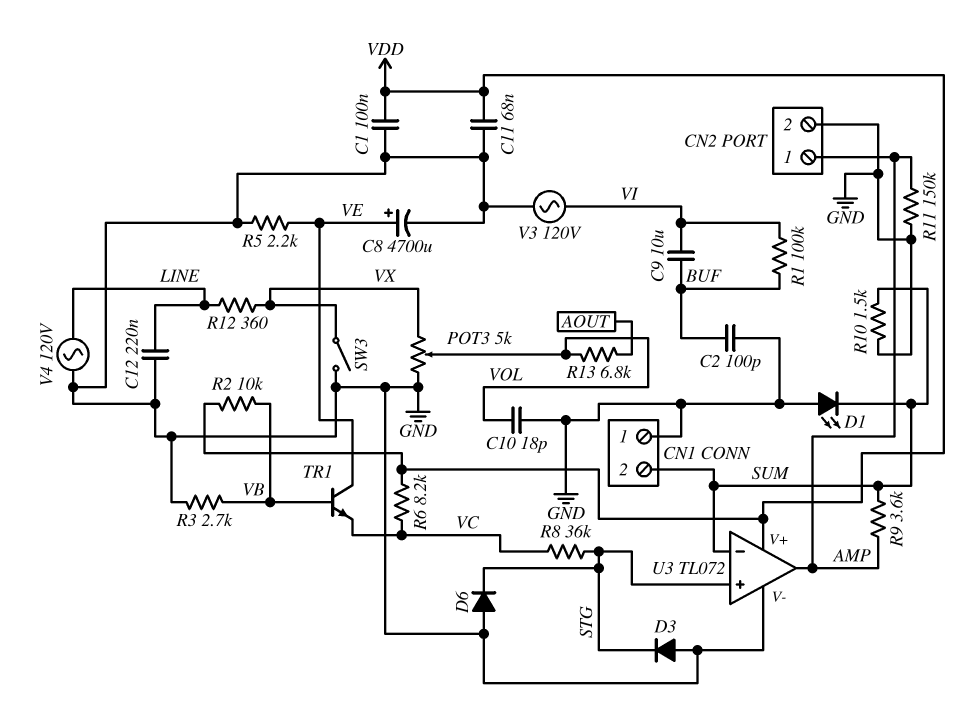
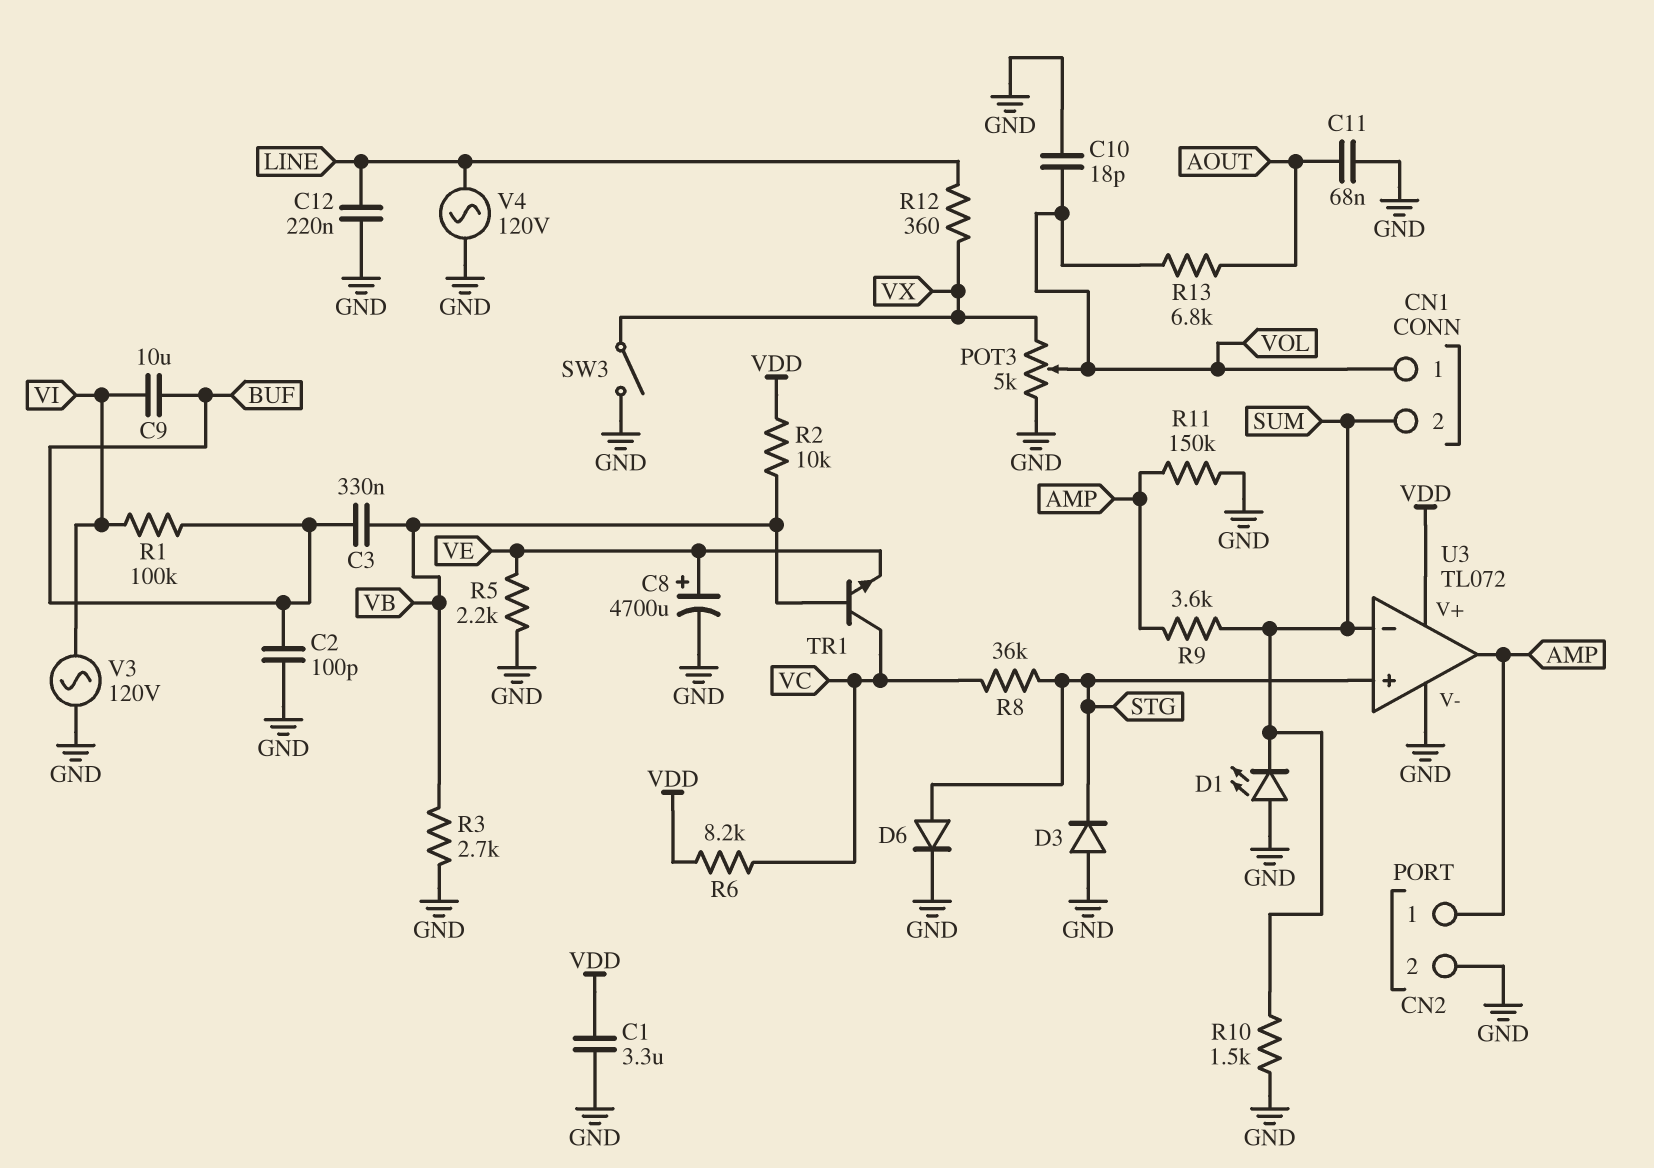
C1: 100nF (GND, VDD) -> 3.3uF (GND, VDD)
C3: none -> 330nF (BUF, VB)
C11: 68nF (GND, VDD) -> 68nF (AOUT, GND)
CN1 pin 1: GND -> VOL
D6: diode (A GND, K STG) -> diode (A STG, K GND)
TR1: NPN (B VB, C VE, E VC) -> NPN (B VB, C VC, E VE)

